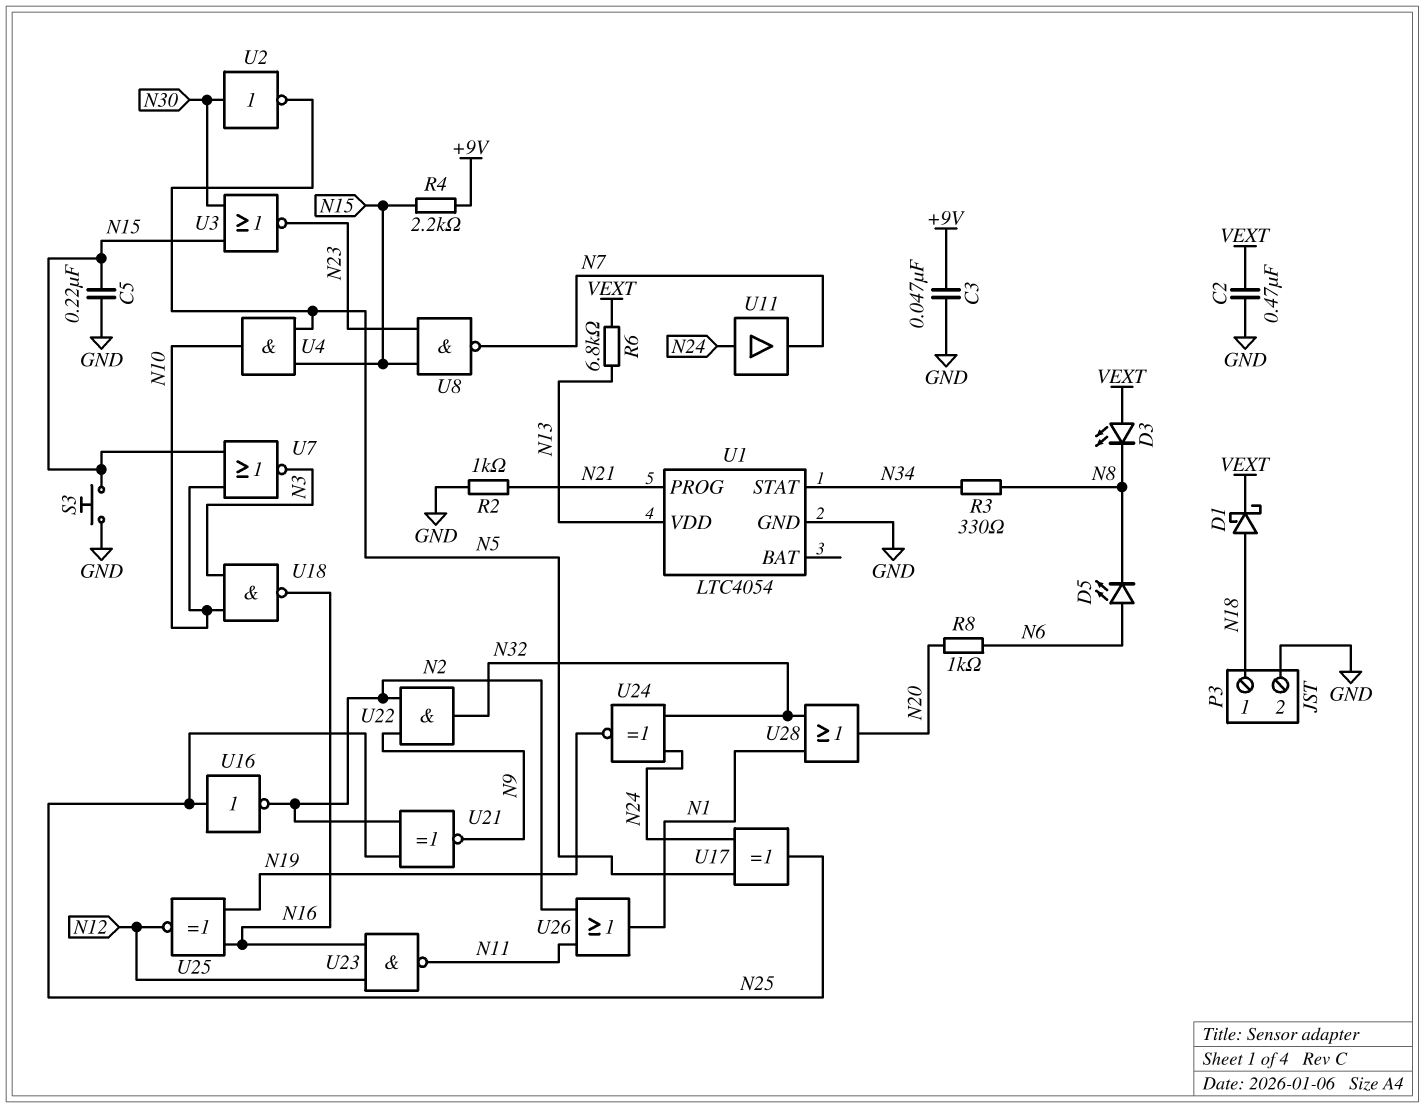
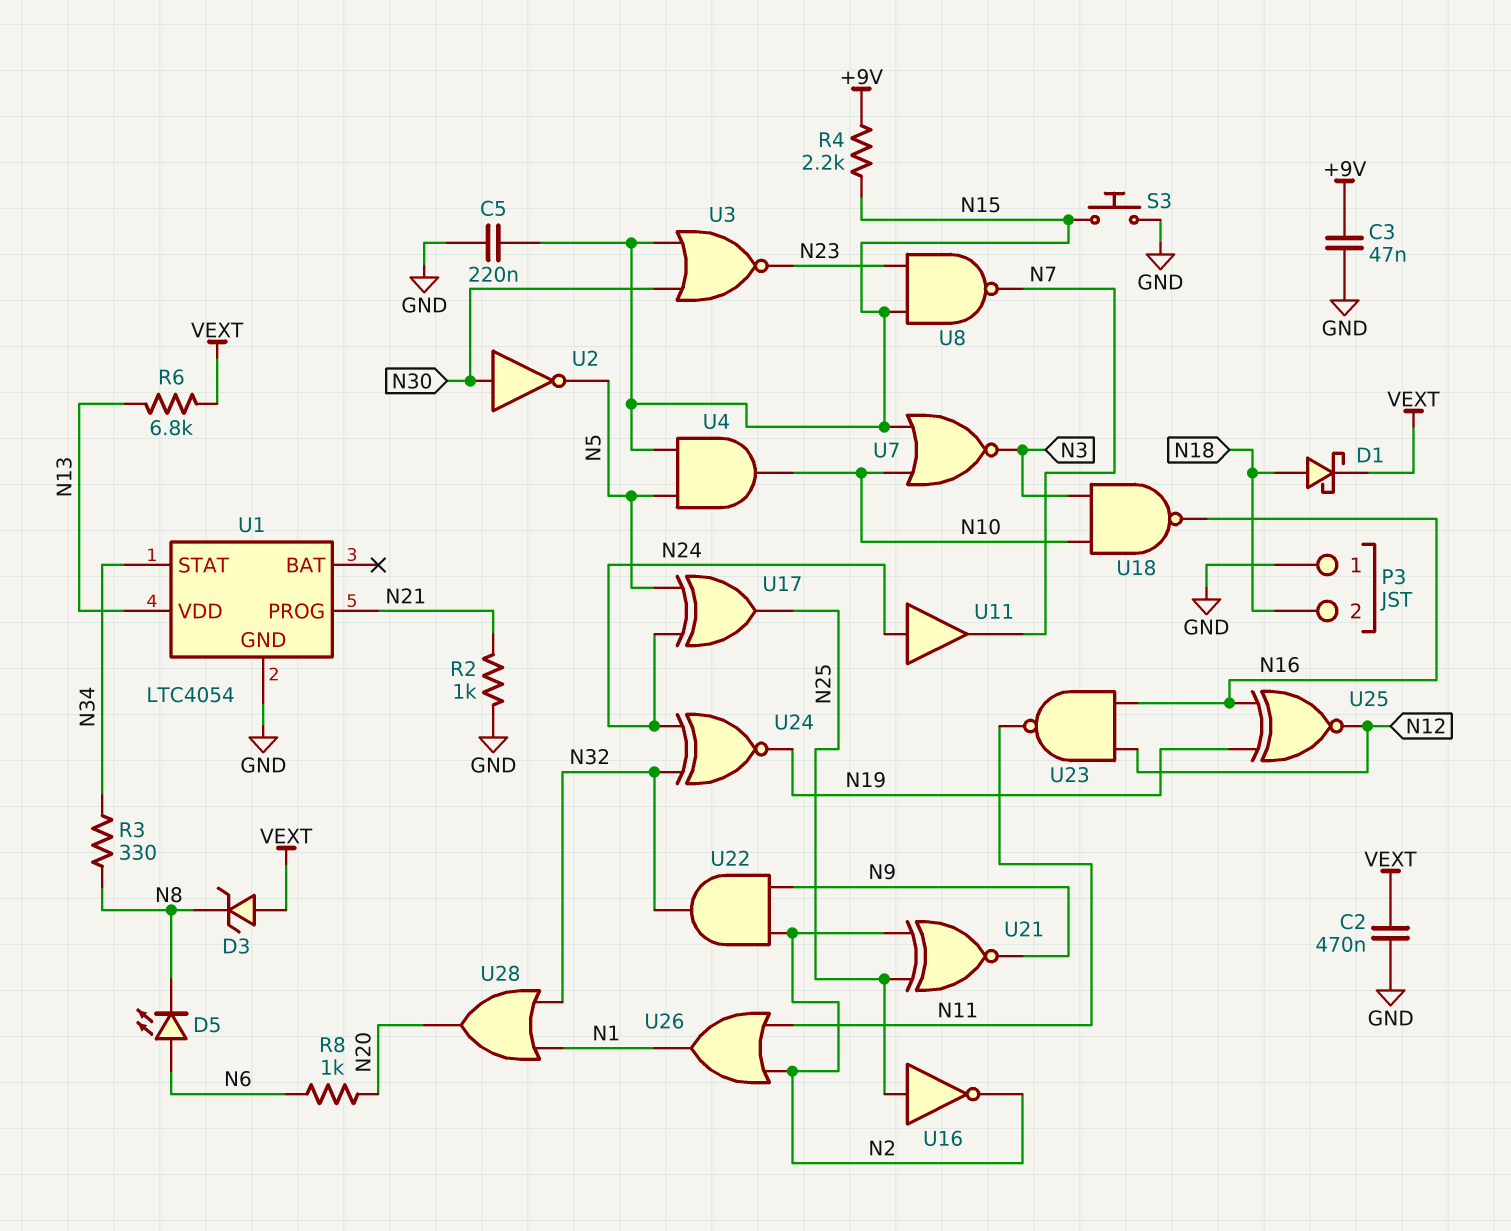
D3: LED (A VEXT, K N8) -> zener (A VEXT, K N8)
P3 pin 1: N18 -> GND
P3 pin 2: GND -> N18

